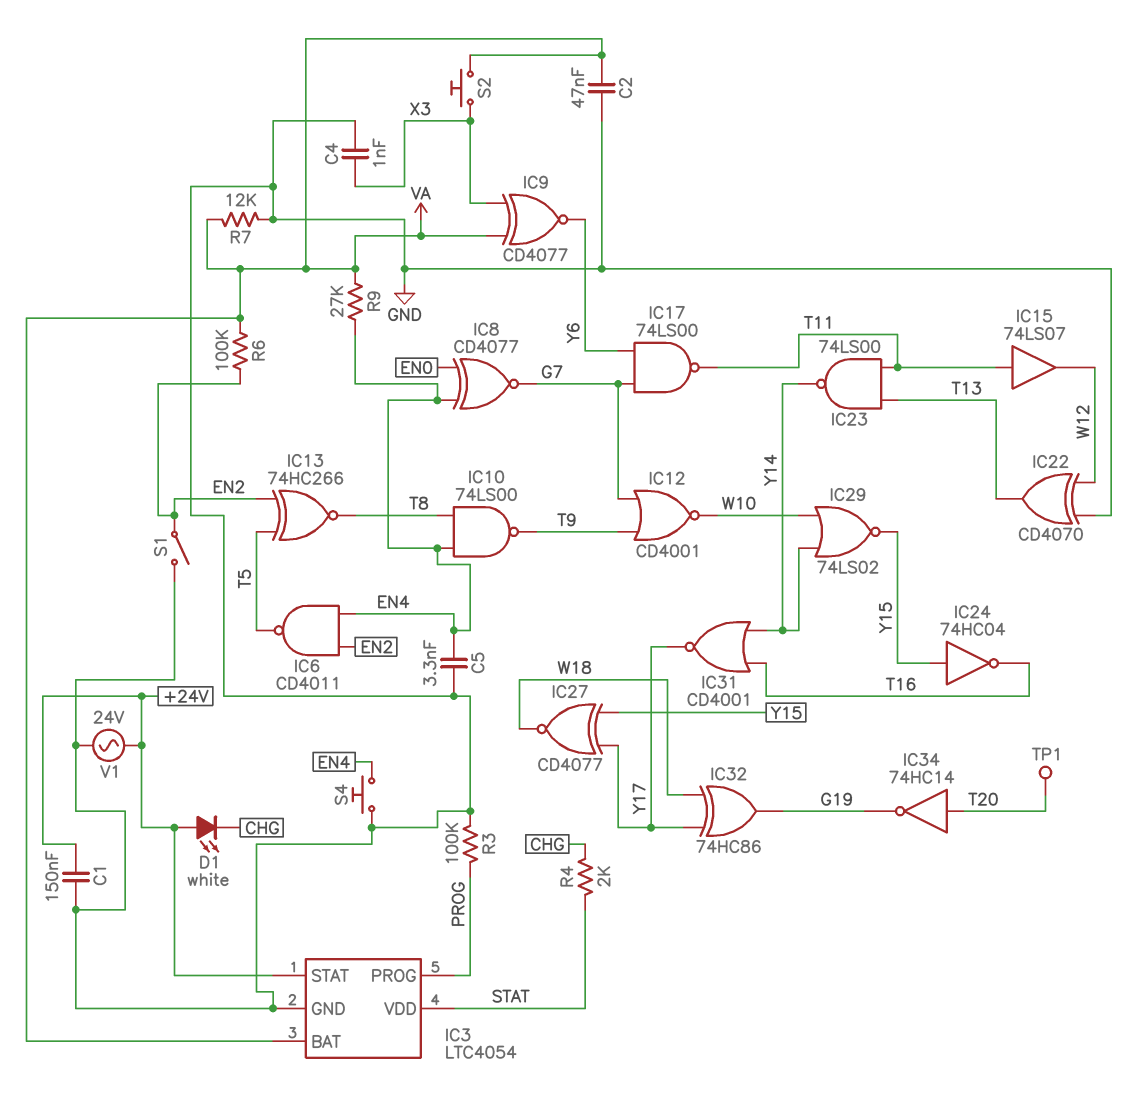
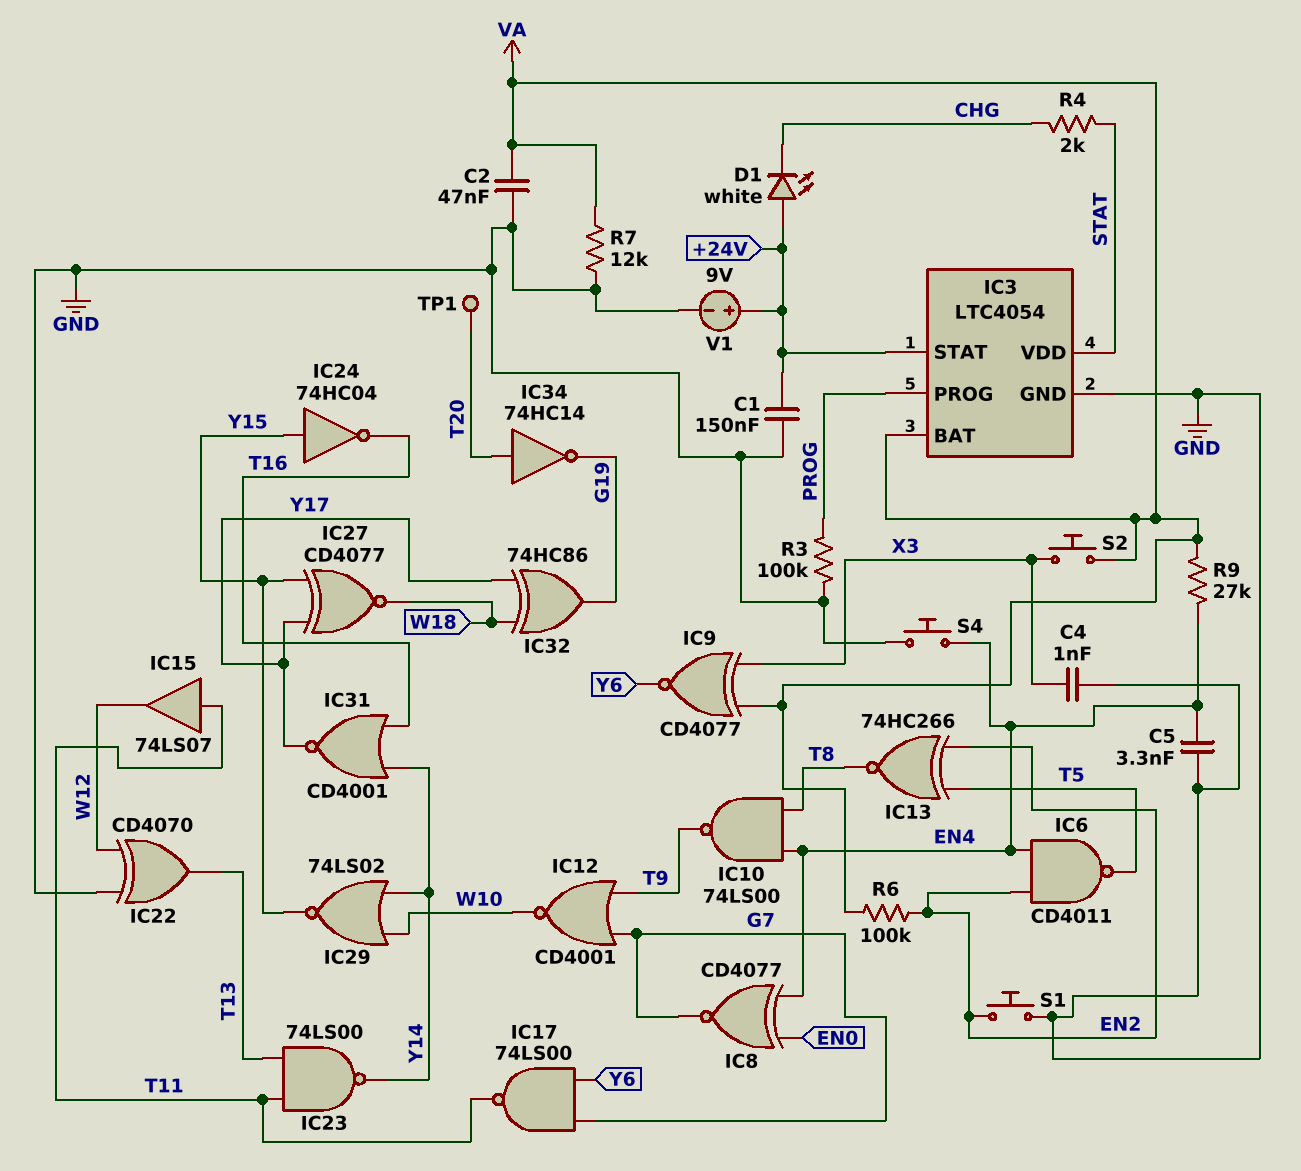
S1: switch (EN2, GND) -> button (EN2, GND)
V1: AC 24V (+24V, GND) -> 9V (plus +24V, minus GND)

